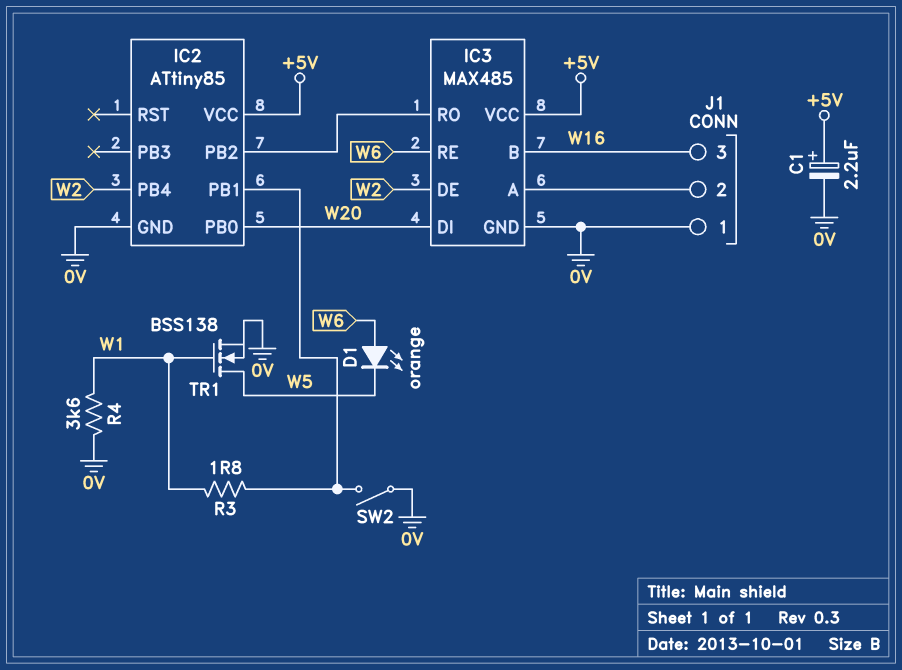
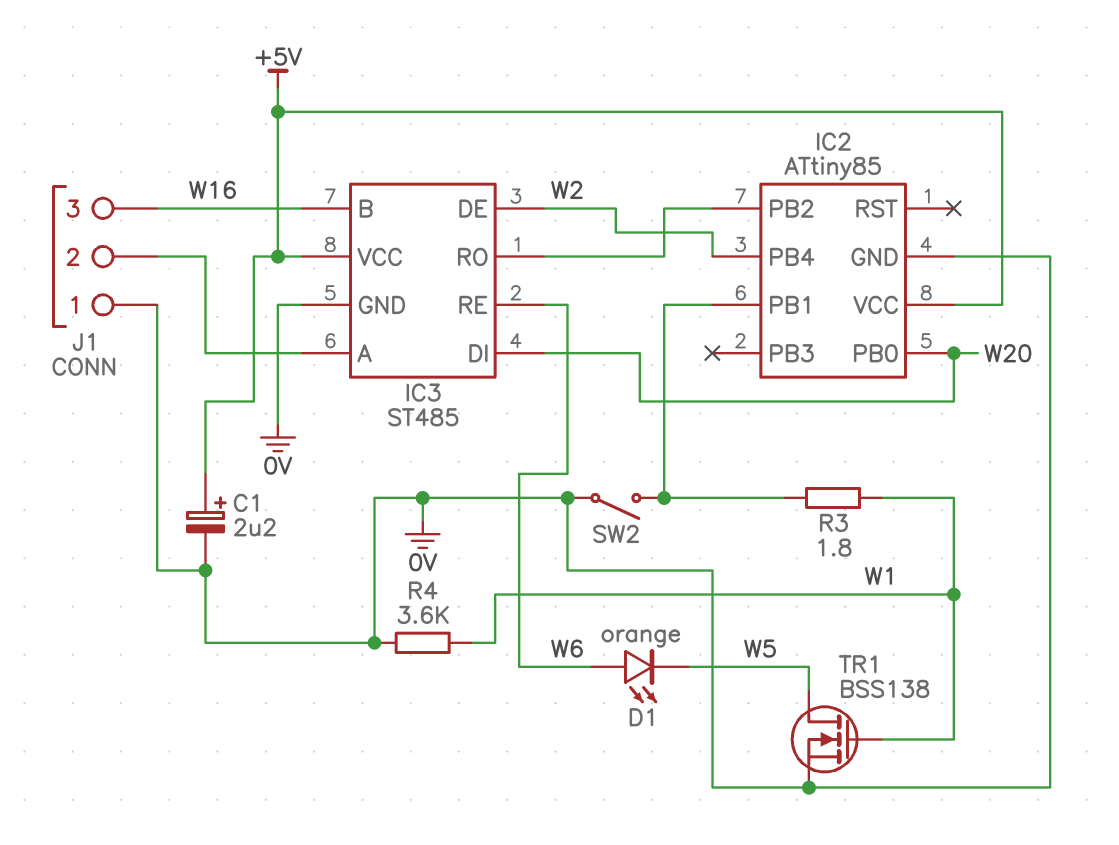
IC3: MAX485 -> ST485

